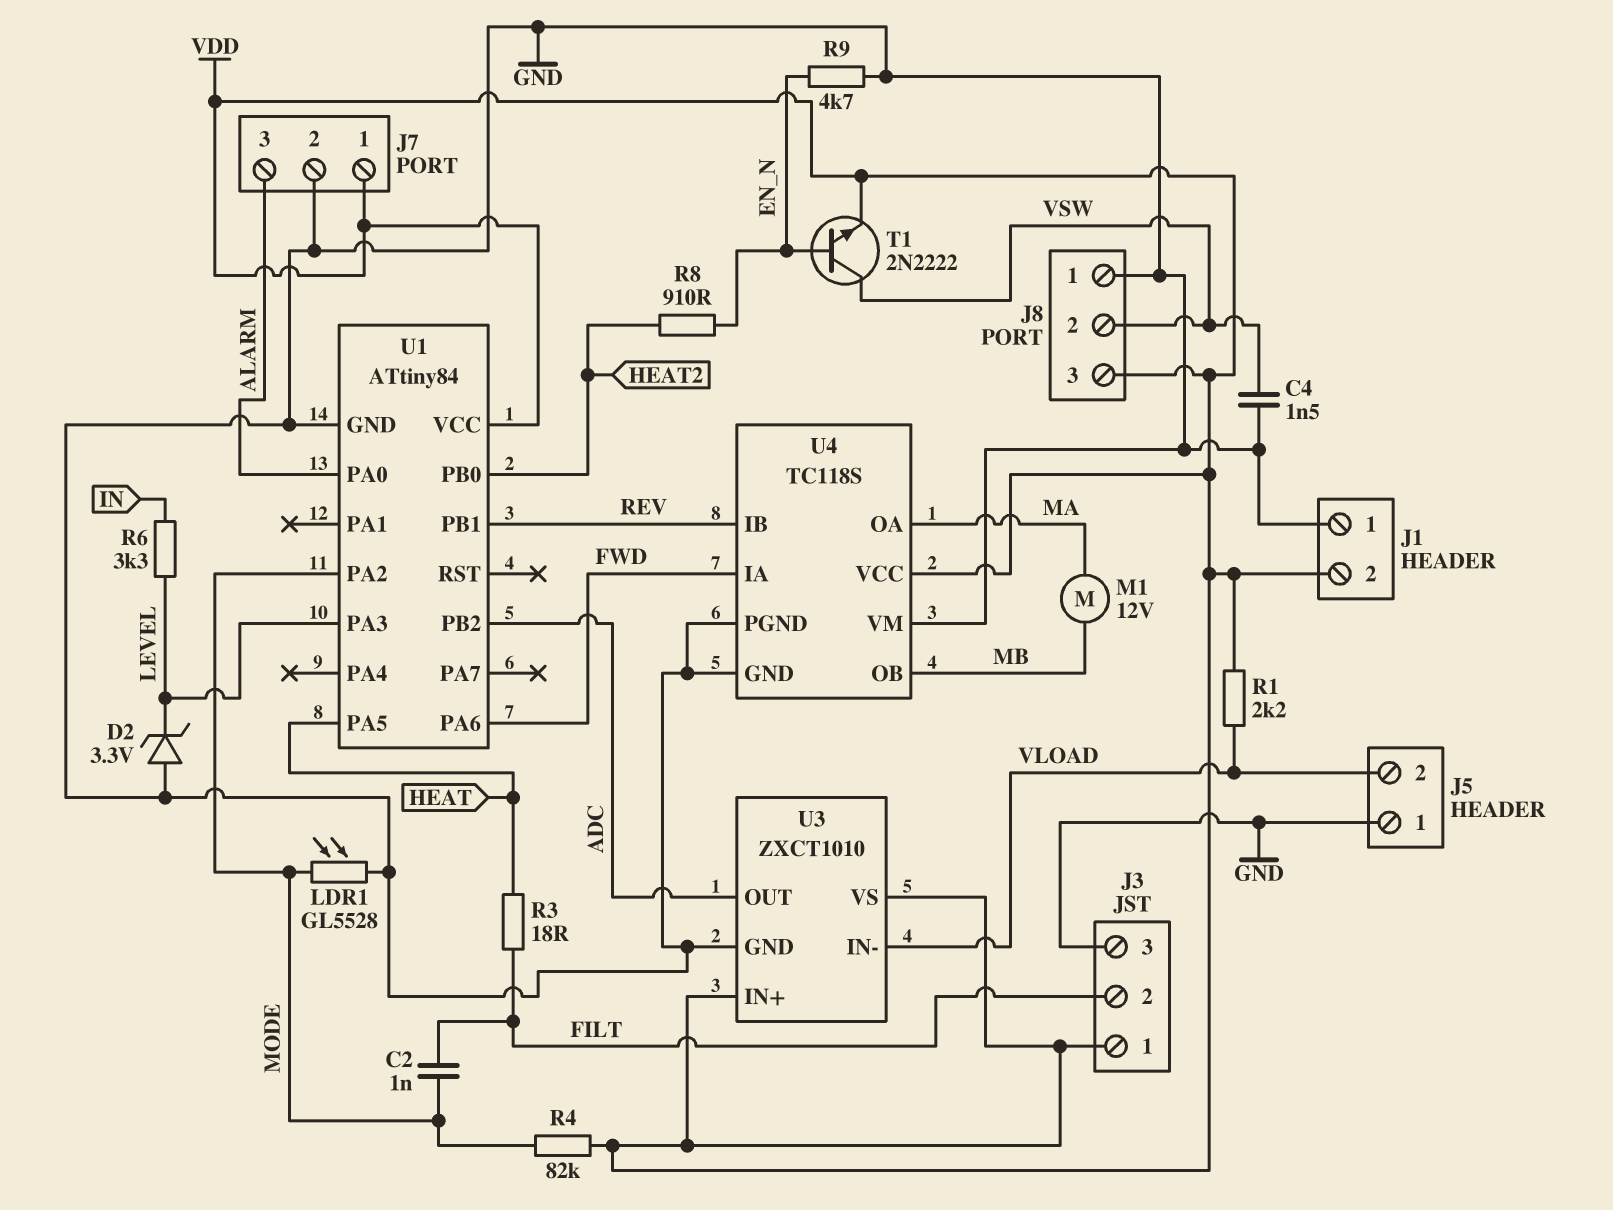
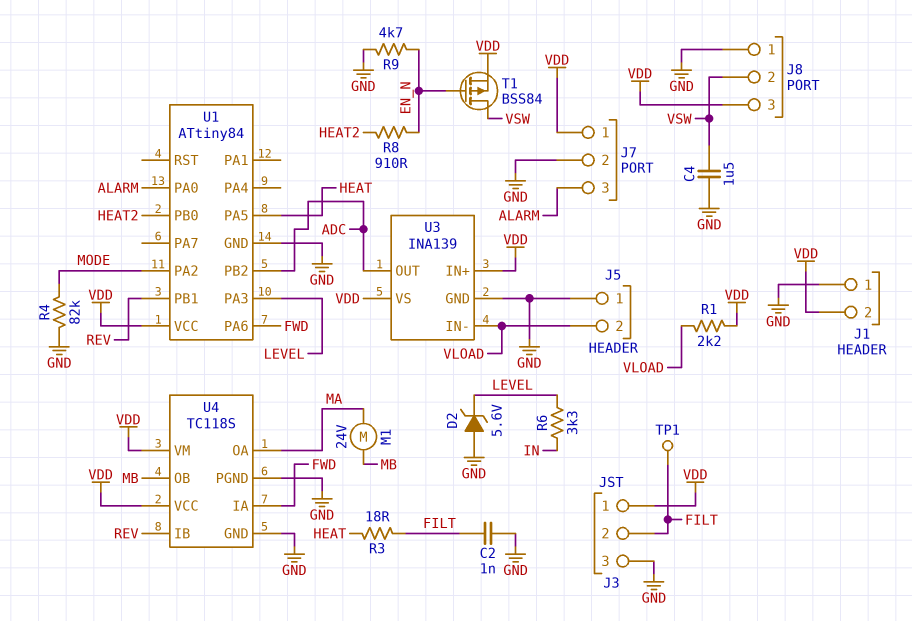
C2: 1nF (FILT, MODE) -> 1nF (FILT, GND)
C4: 1.5nF (GND, VSW) -> 1.5uF (GND, VSW)
D2: zener 3.3V (A GND, K LEVEL) -> zener 5.6V (A GND, K LEVEL)
LDR1: GL5528 (GND, MODE) -> none
M1: motor 12V (MA, MB) -> motor 24V (MA, MB)
R4: 82k (MODE, VDD) -> 82k (GND, MODE)
T1: NPN 2N2222 (B EN_N, C VSW, E VDD) -> PMOS BSS84 (G EN_N, D VSW, S VDD)
TP1: none -> test point (FILT)
U3: ZXCT1010 -> INA139
U4 pin VM: GND -> VDD

